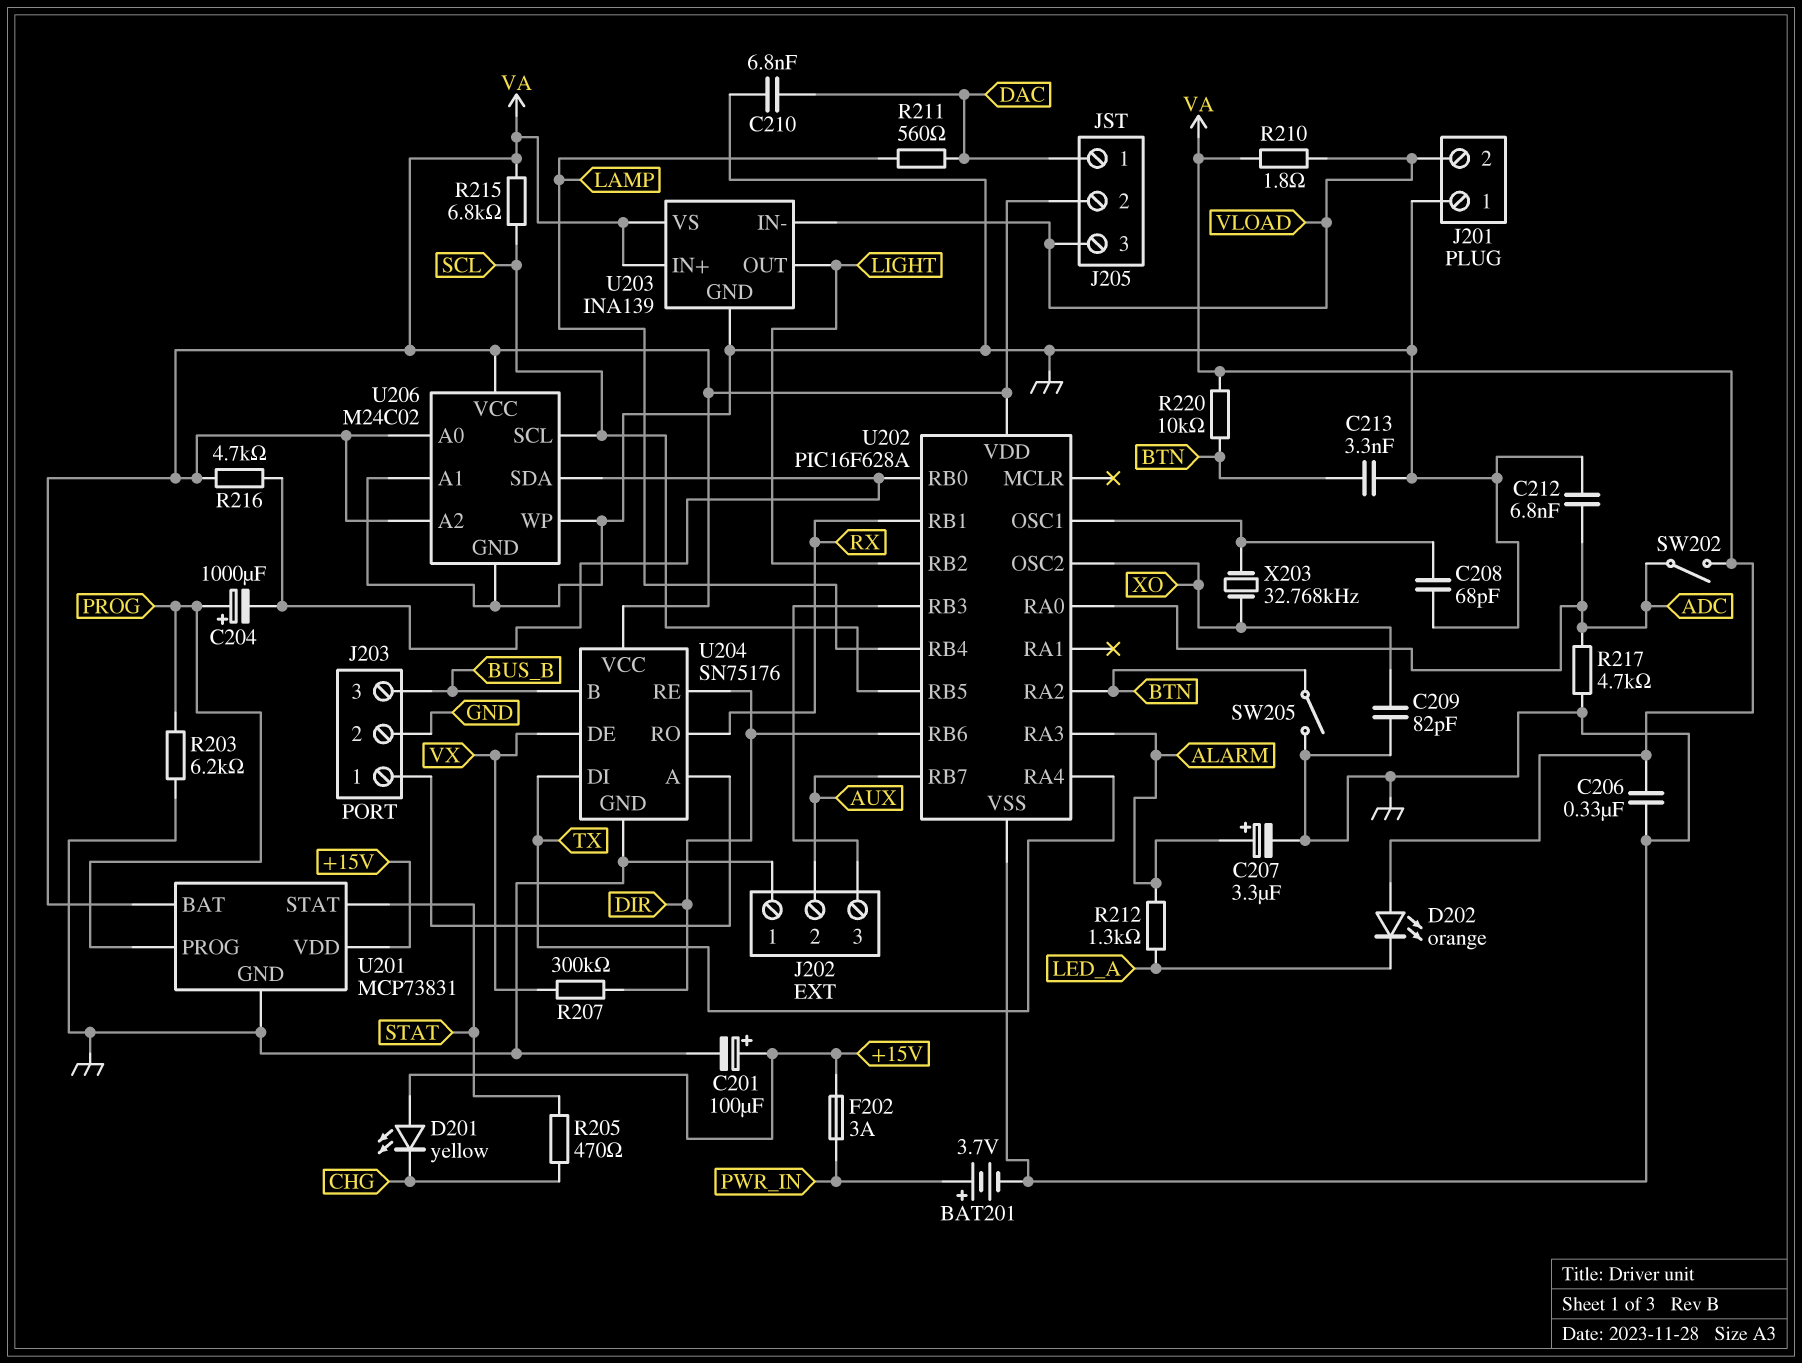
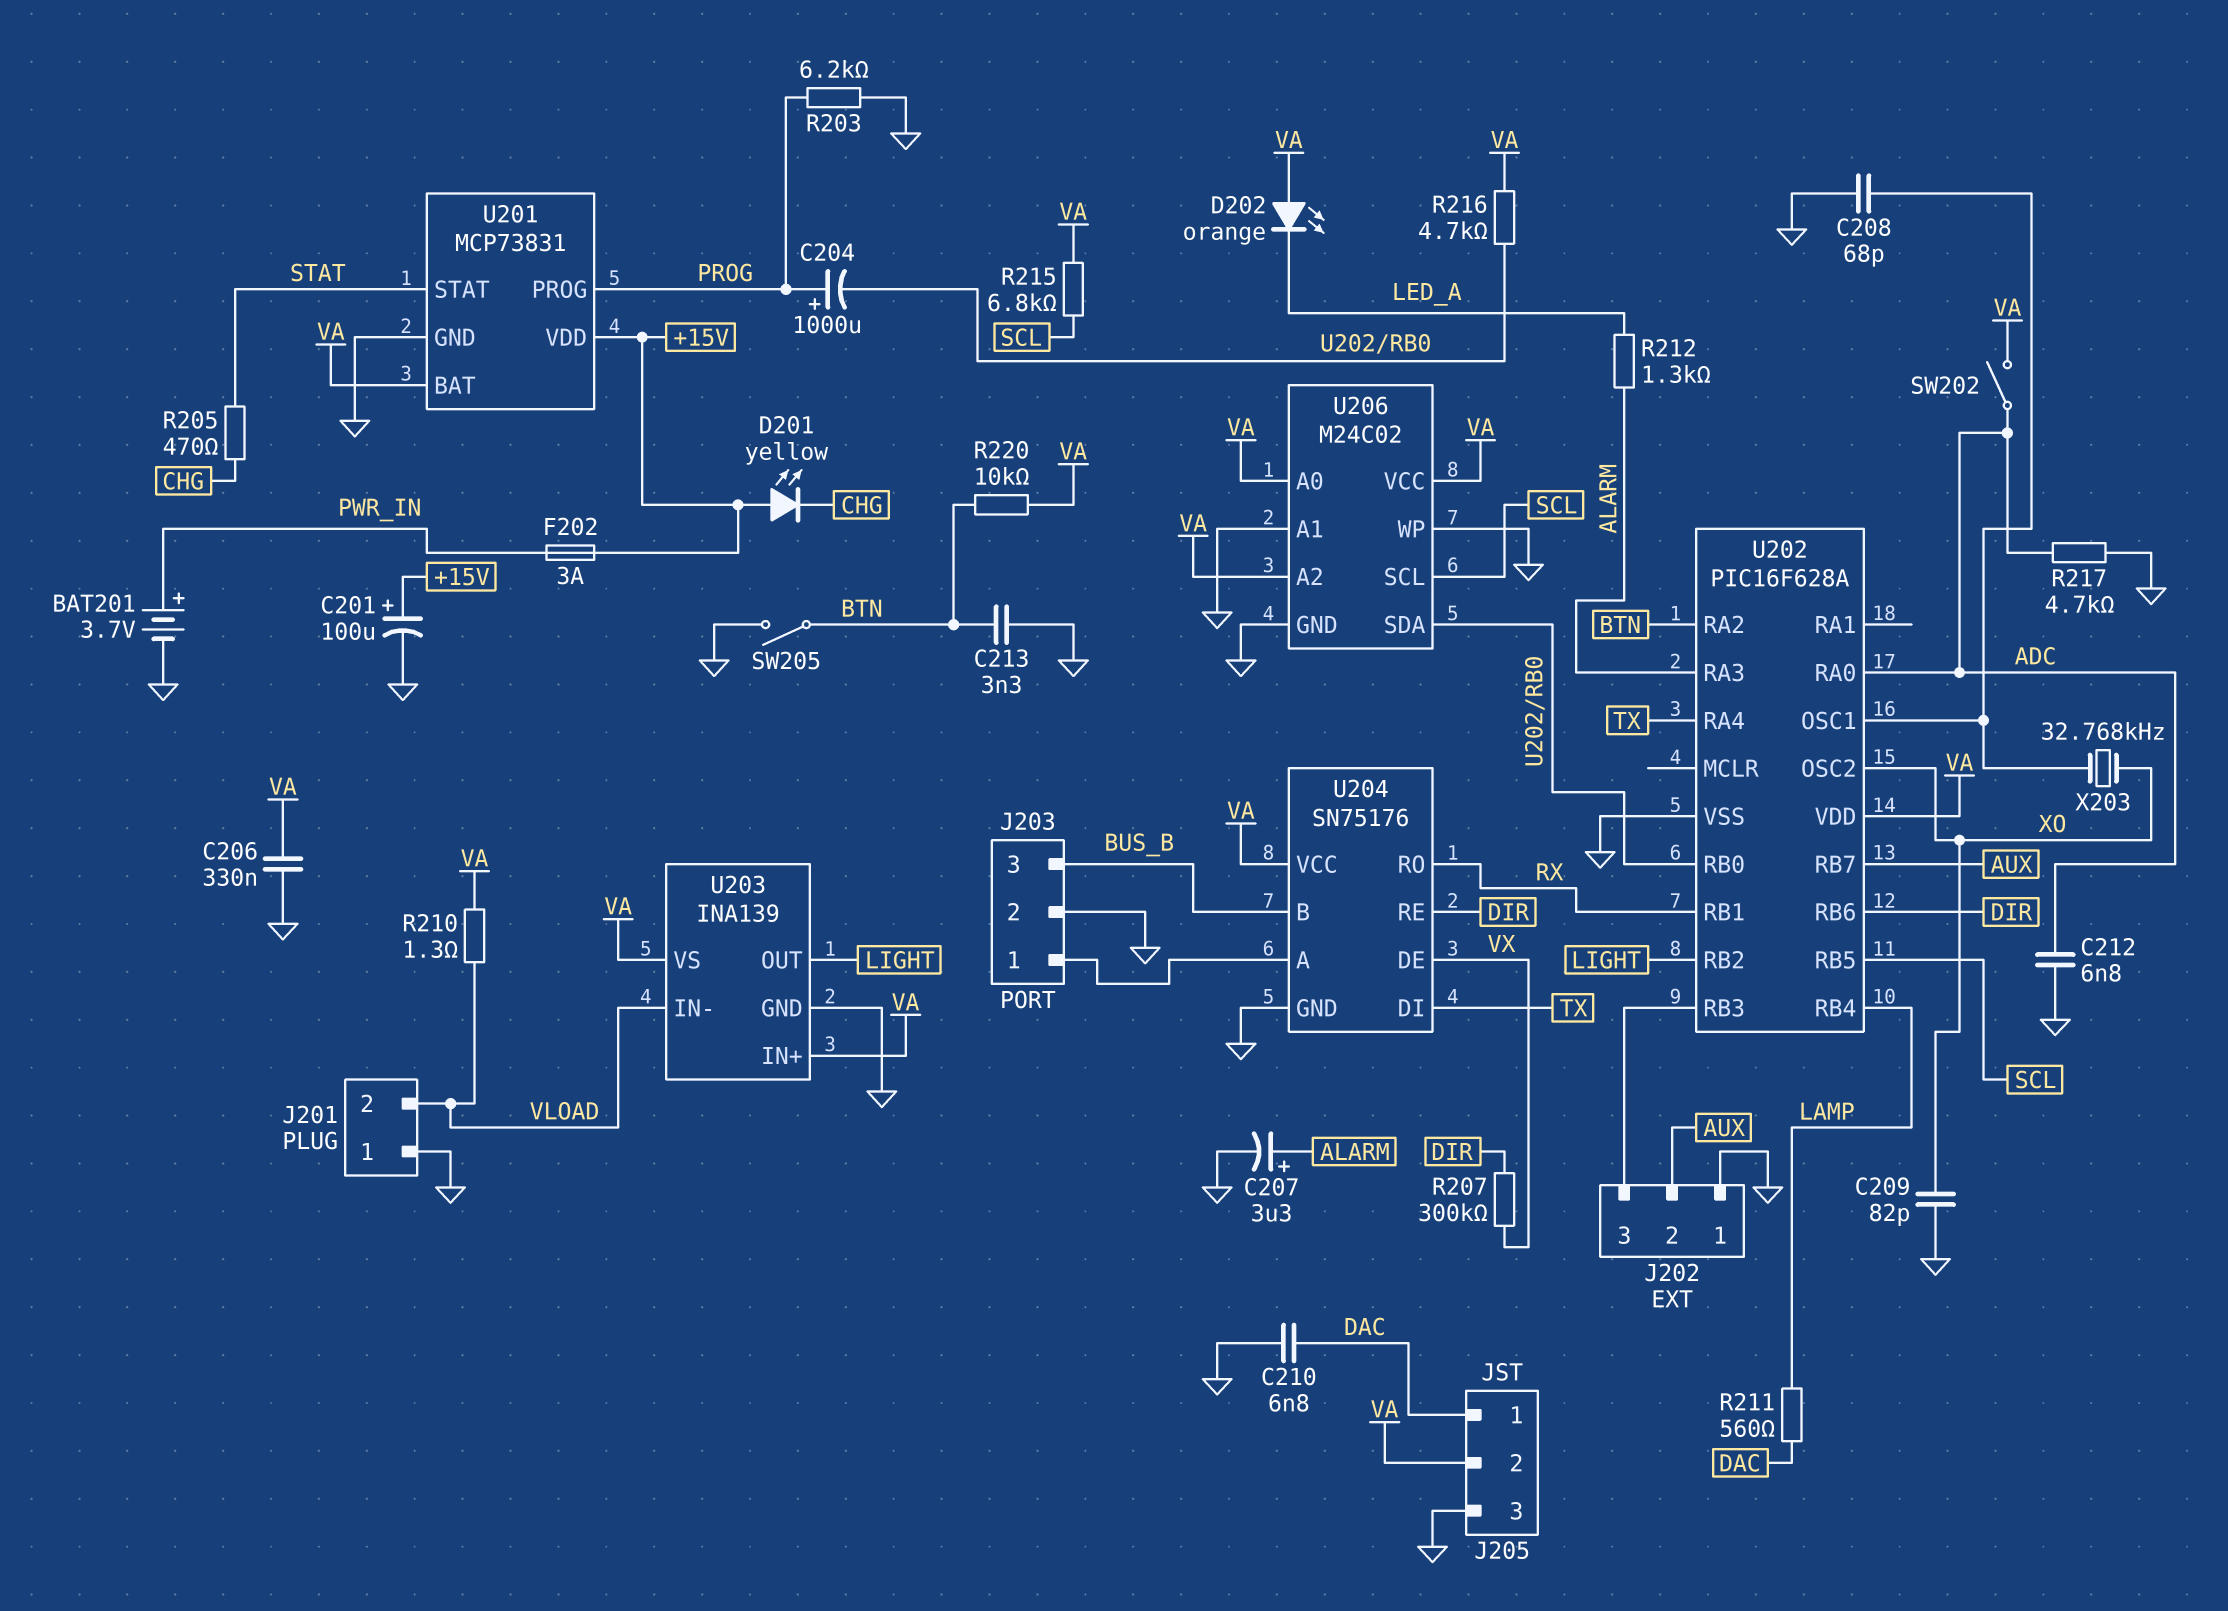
J205 pin 3: VLOAD -> GND
R210: 1.8 (VA, VLOAD) -> 1.3 (VA, VLOAD)

